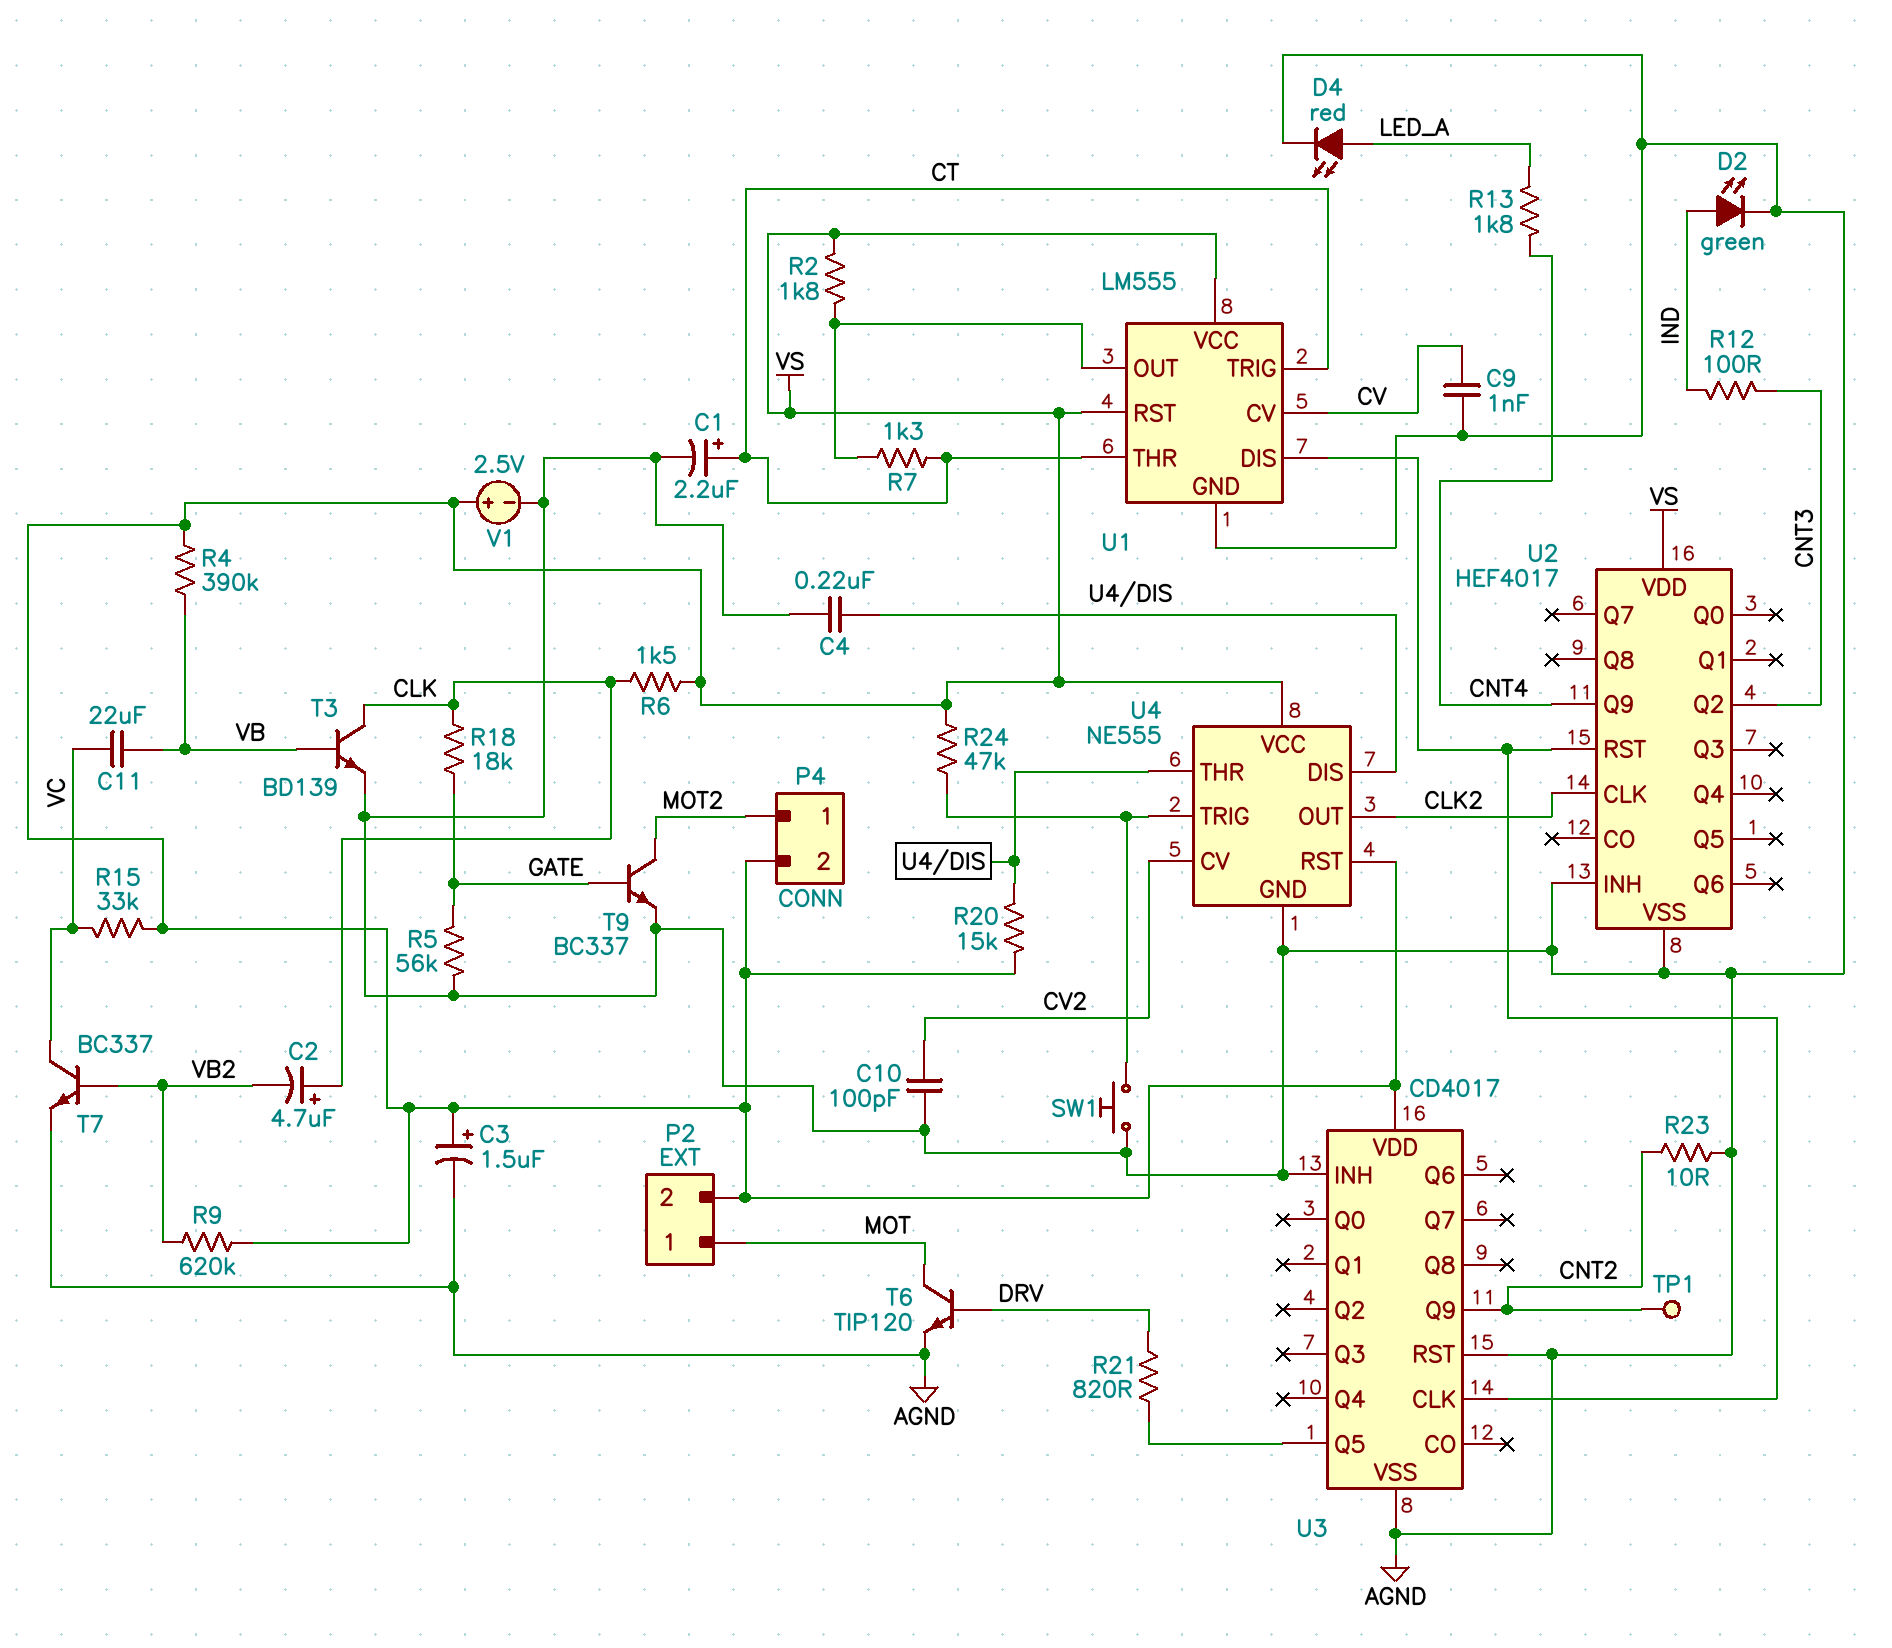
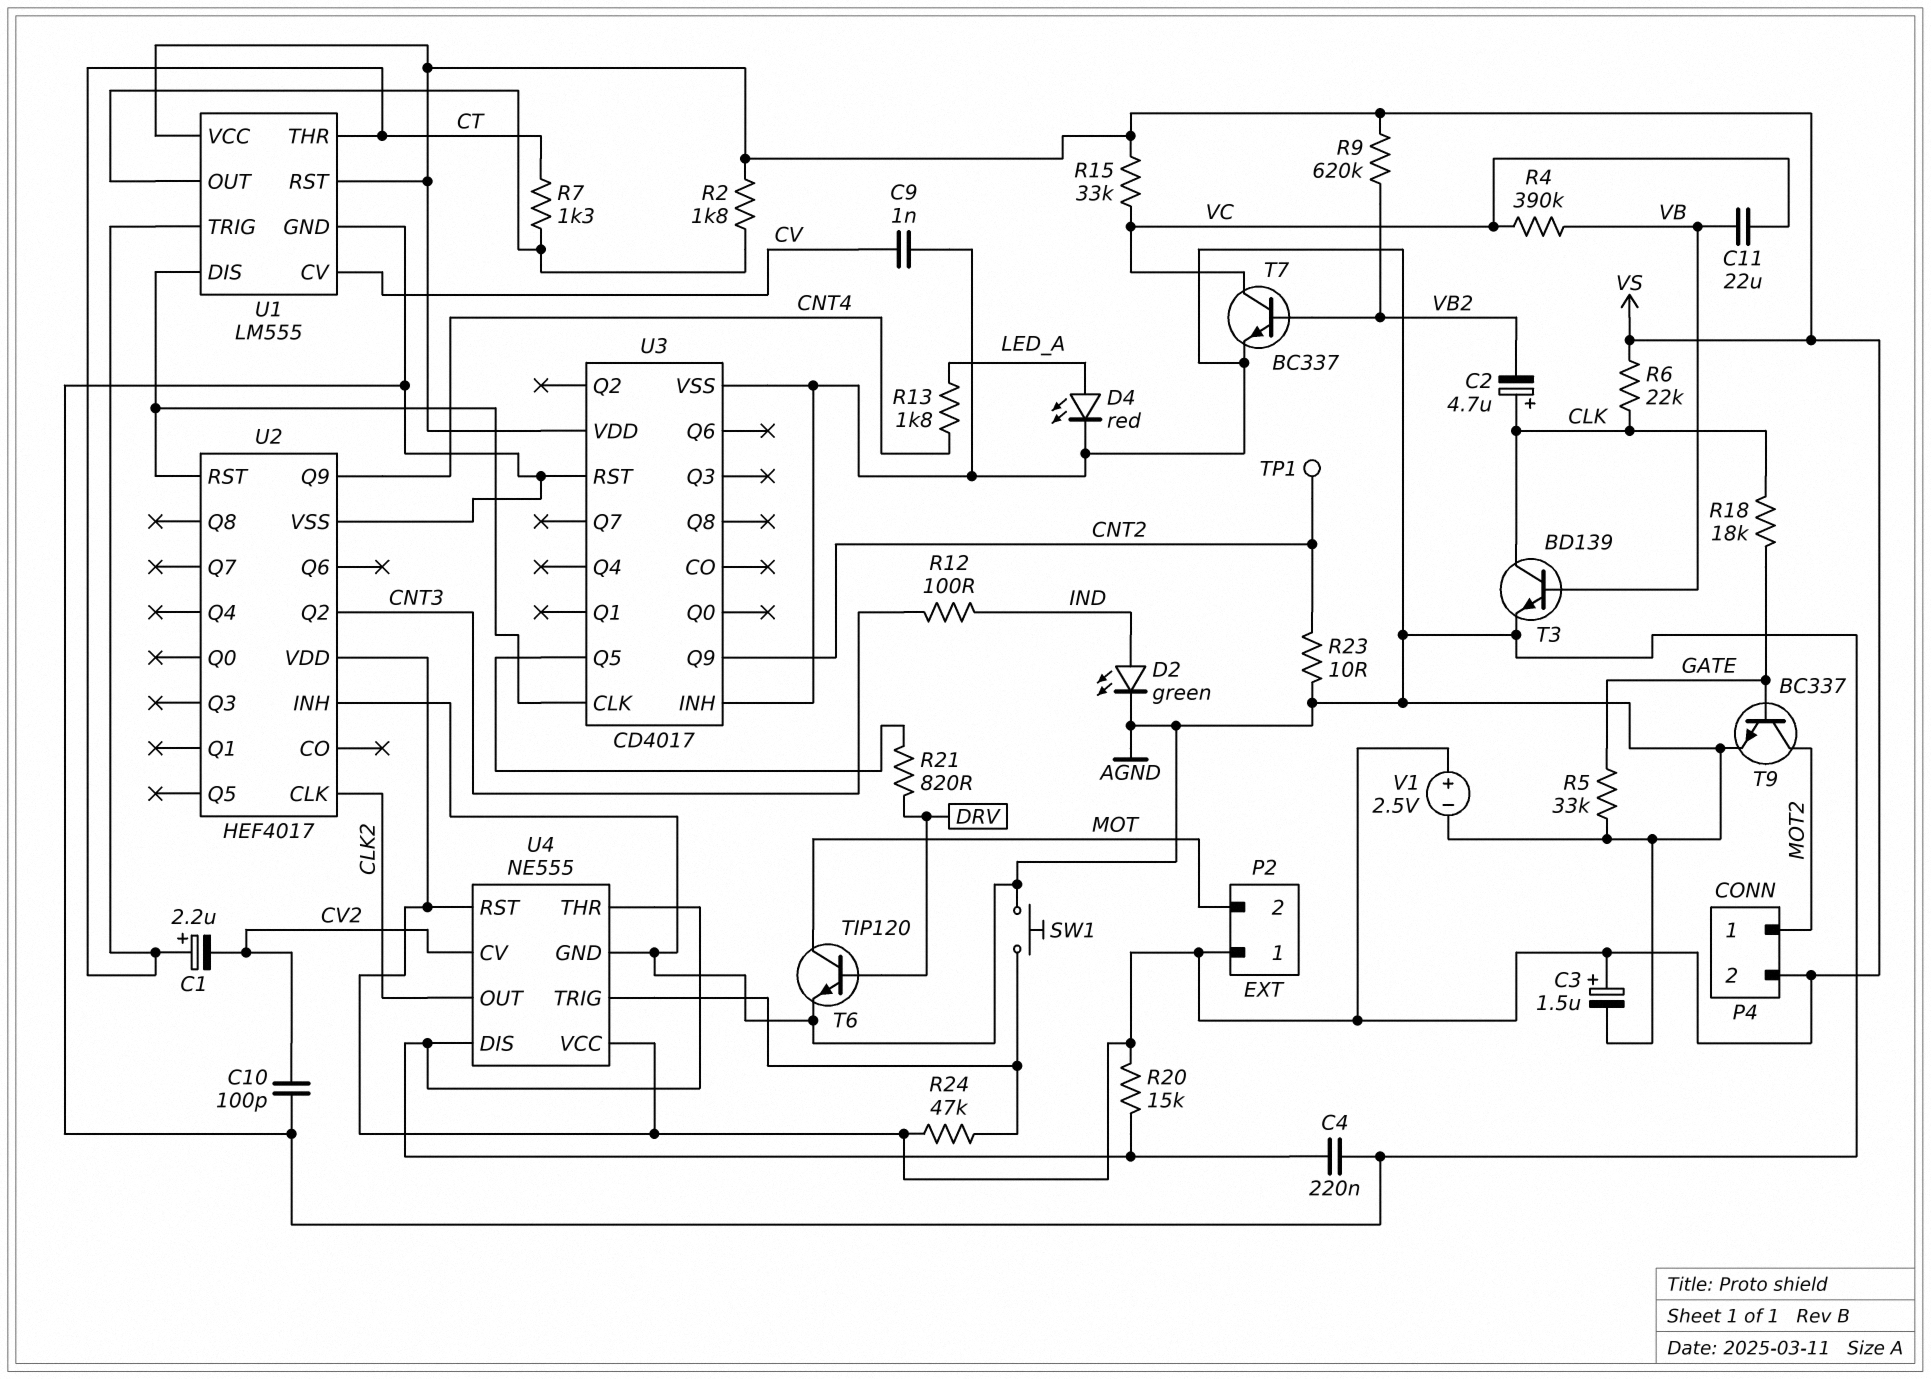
C1: 2.2uF (plus CT, minus AGND) -> 2.2uF (plus CT, minus CV2)
P2 pin 1: MOT -> VS
P2 pin 2: VS -> MOT
R4: 390k (VB, VS) -> 390k (VB, VC)
R5: 56k (AGND, GATE) -> 33k (AGND, GATE)
R6: 1.5k (CLK, VS) -> 22k (CLK, VS)

